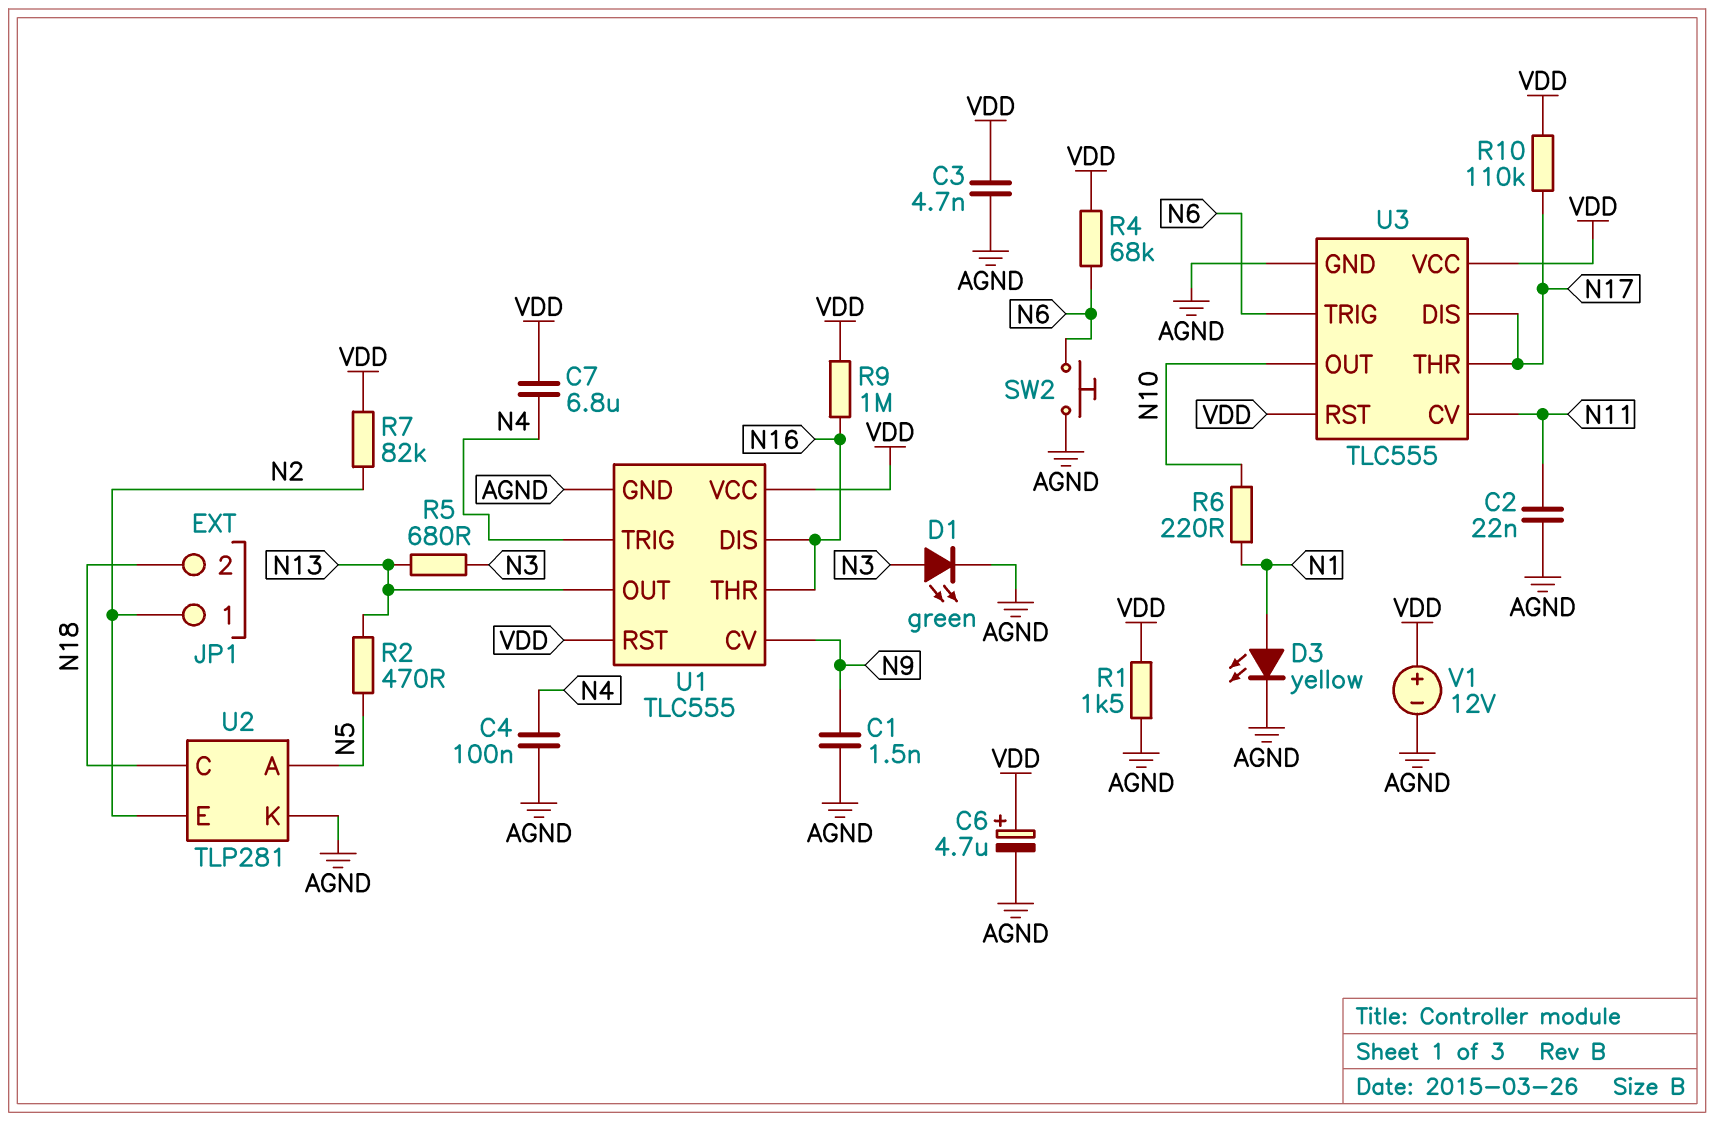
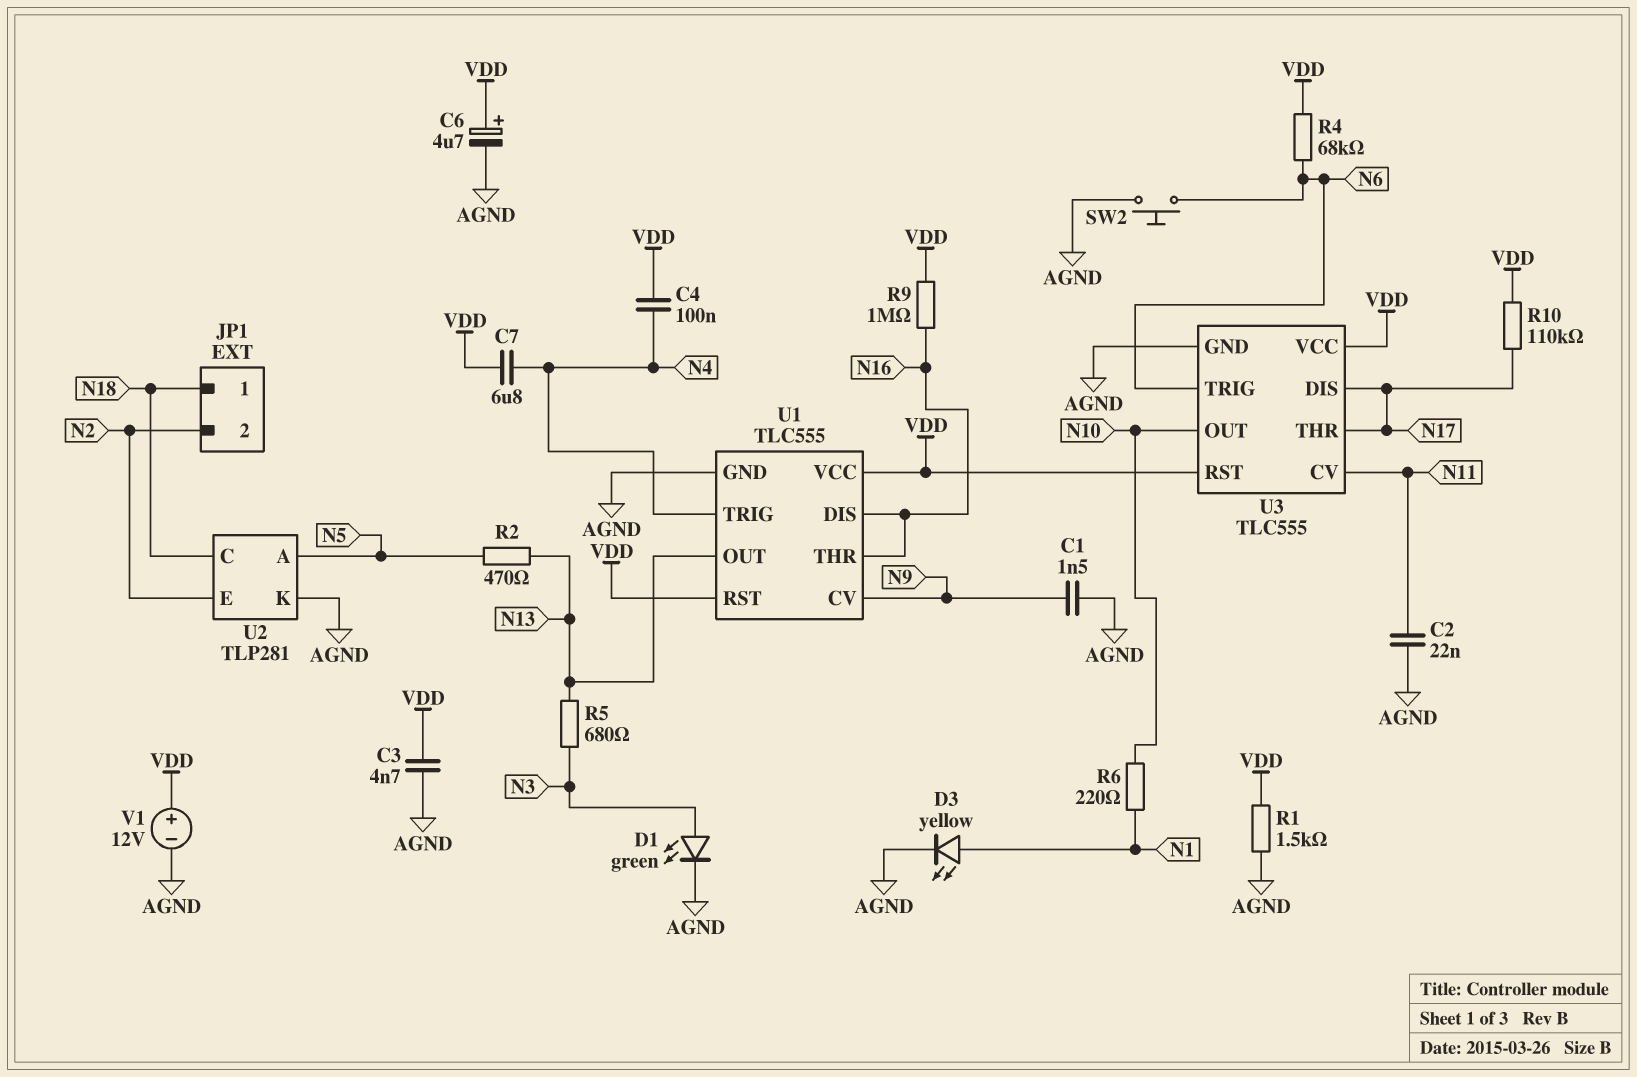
C4: 100nF (AGND, N4) -> 100nF (N4, VDD)
JP1 pin 1: N2 -> N18
JP1 pin 2: N18 -> N2
R7: 82k (N2, VDD) -> none

